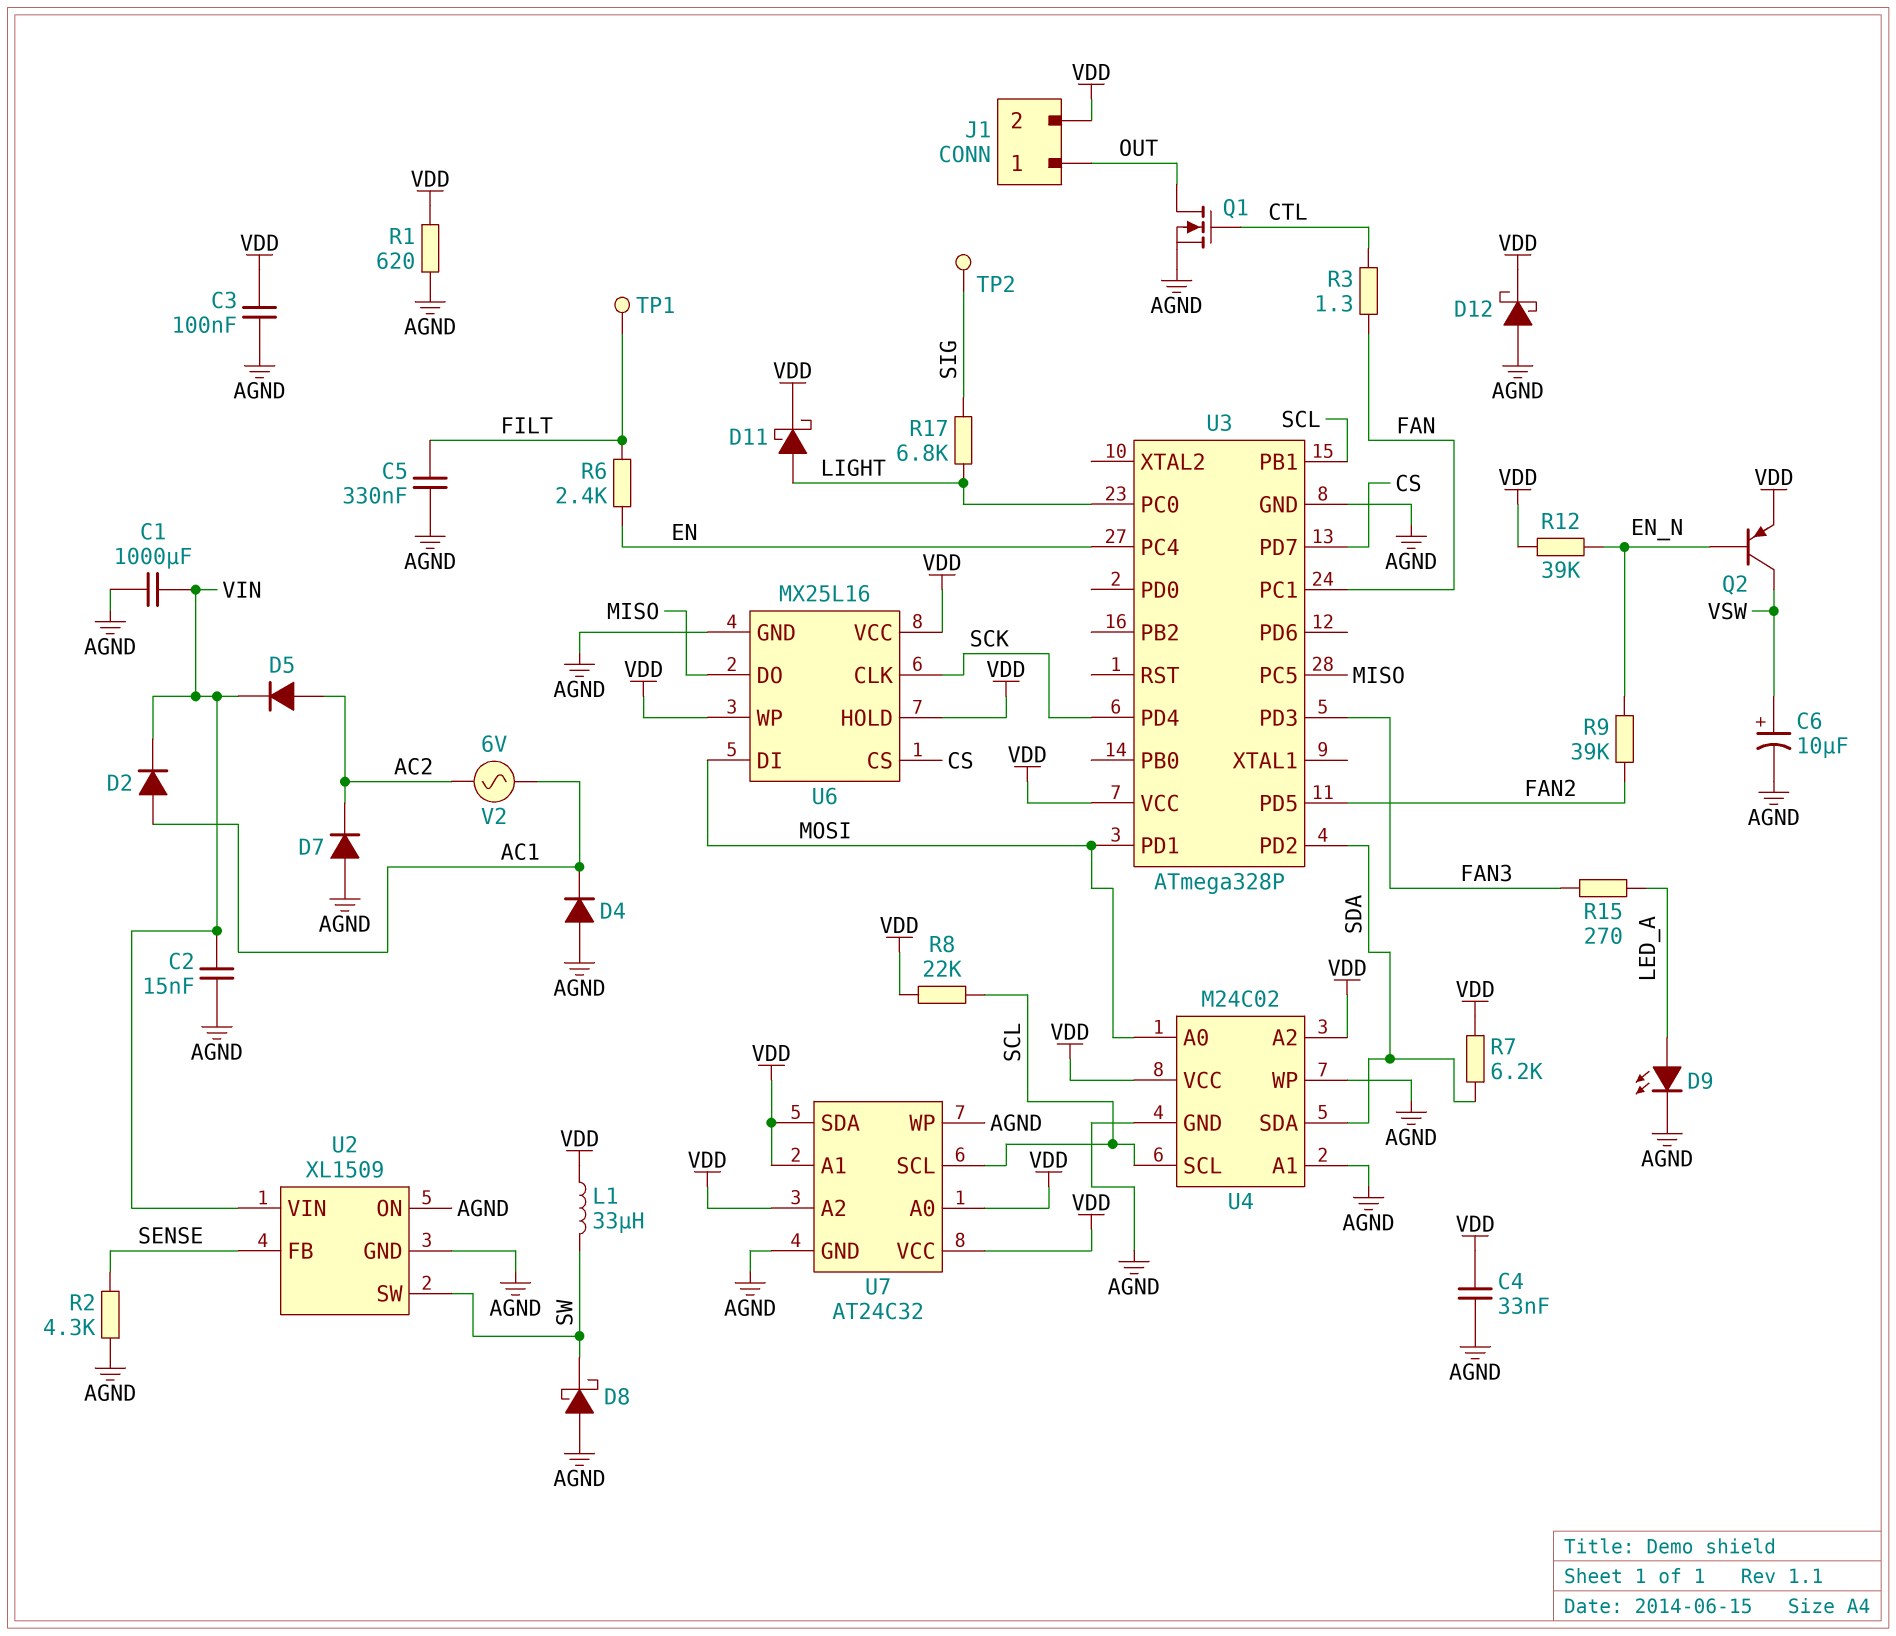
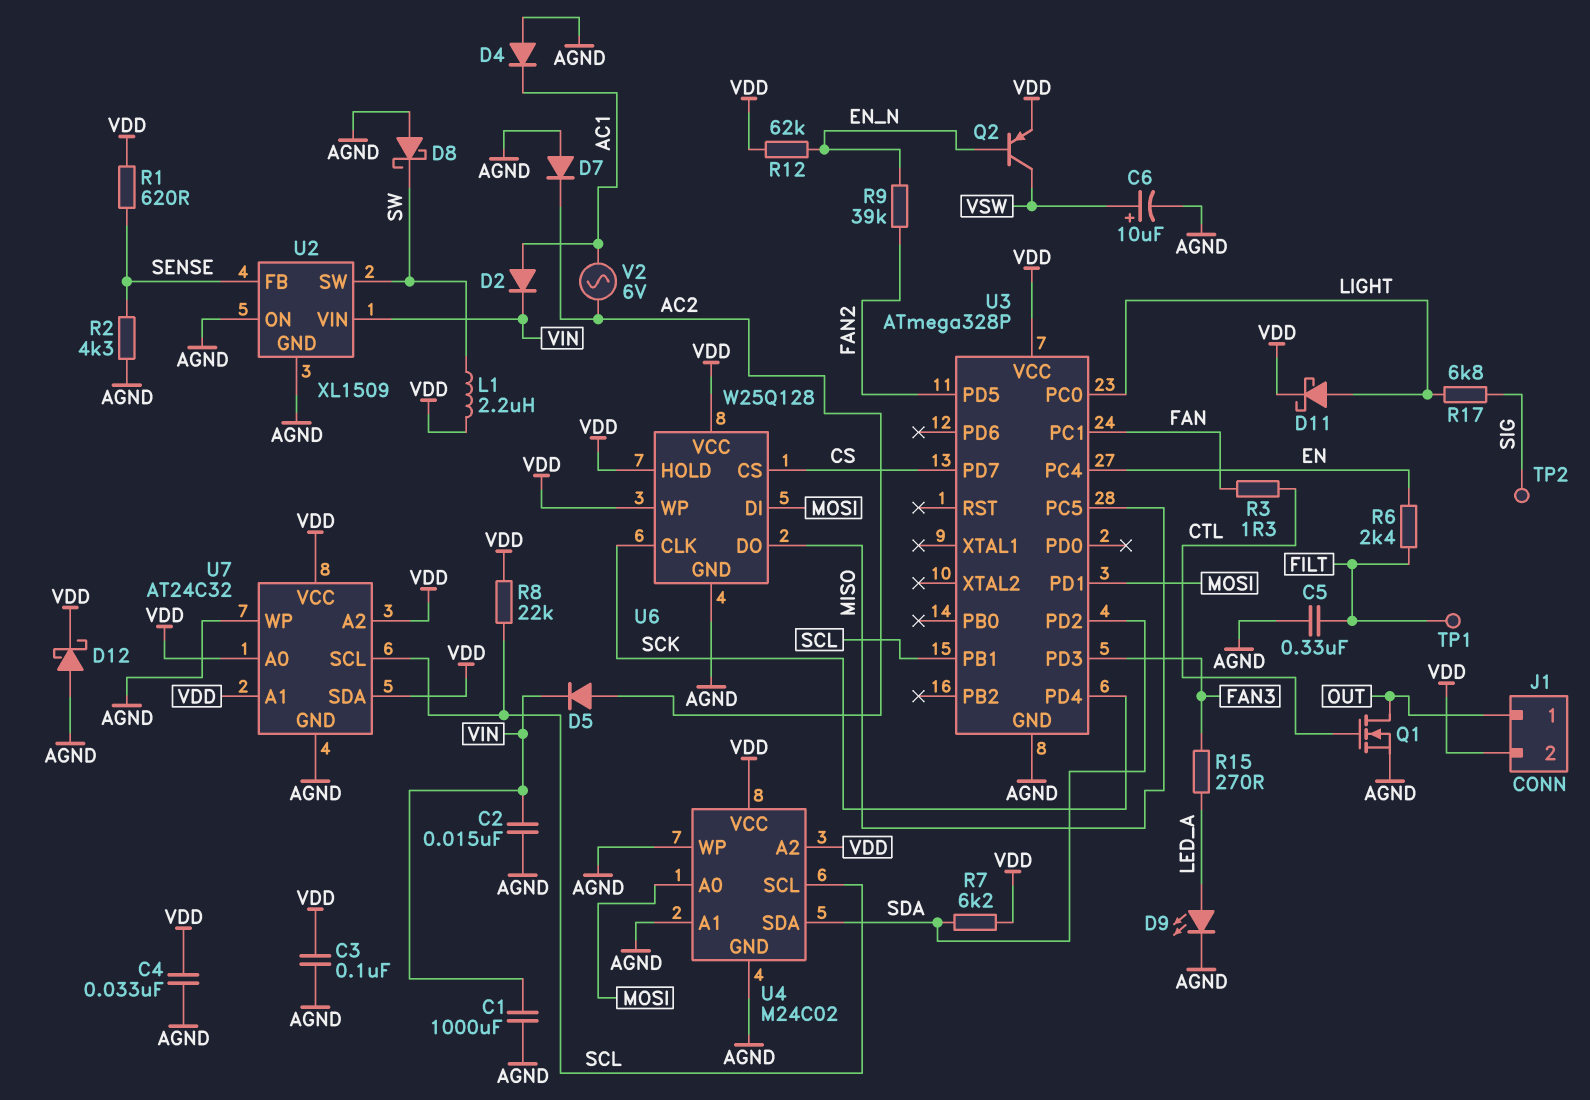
L1: 33uH (SW, VDD) -> 2.2uH (SW, VDD)
R1: 620 (AGND, VDD) -> 620 (SENSE, VDD)
R12: 39k (EN_N, VDD) -> 62k (EN_N, VDD)
U6: MX25L16 -> W25Q128

